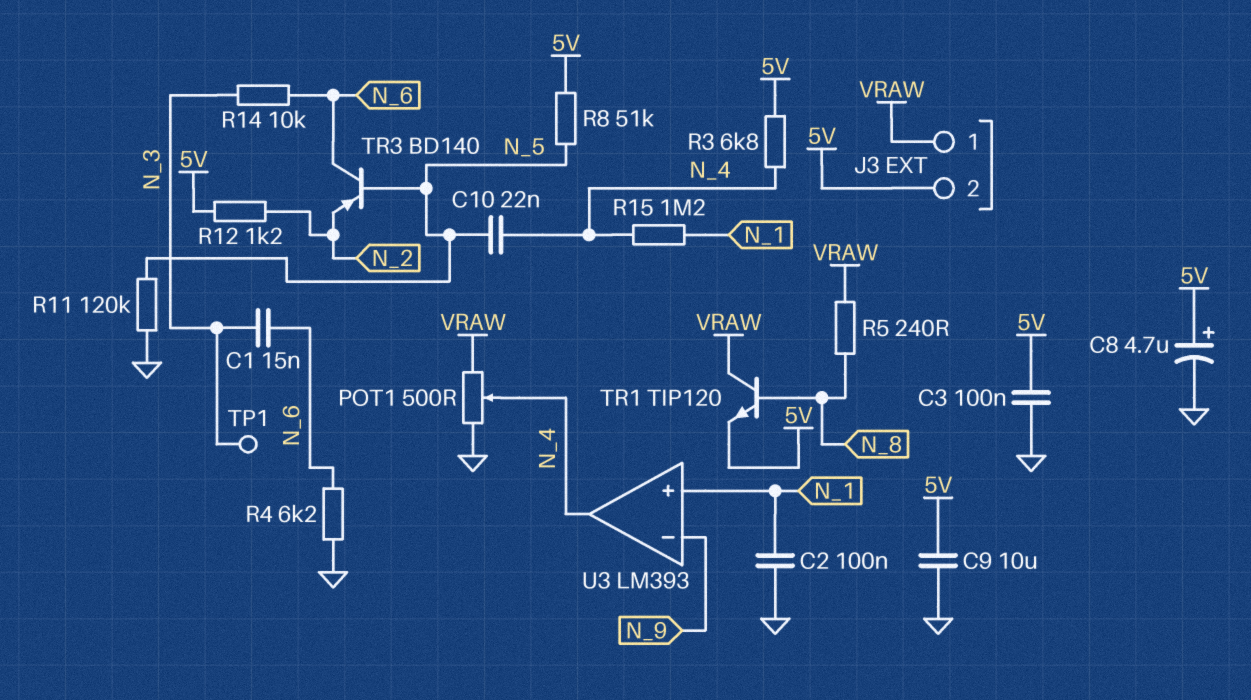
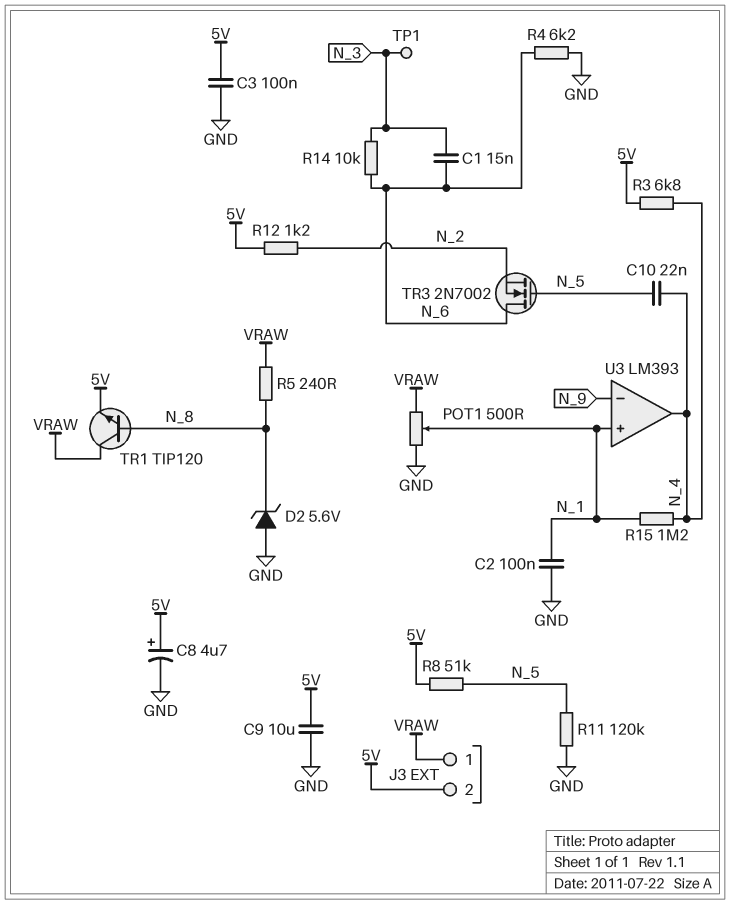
D2: none -> zener 5.6V (A GND, K N_8)
POT1: 500 (GND, VRAW, wiper N_4) -> 500 (GND, VRAW, wiper N_1)
TR3: PNP BD140 (B N_5, C N_6, E N_2) -> NMOS 2N7002 (G N_5, D N_6, S N_2)

